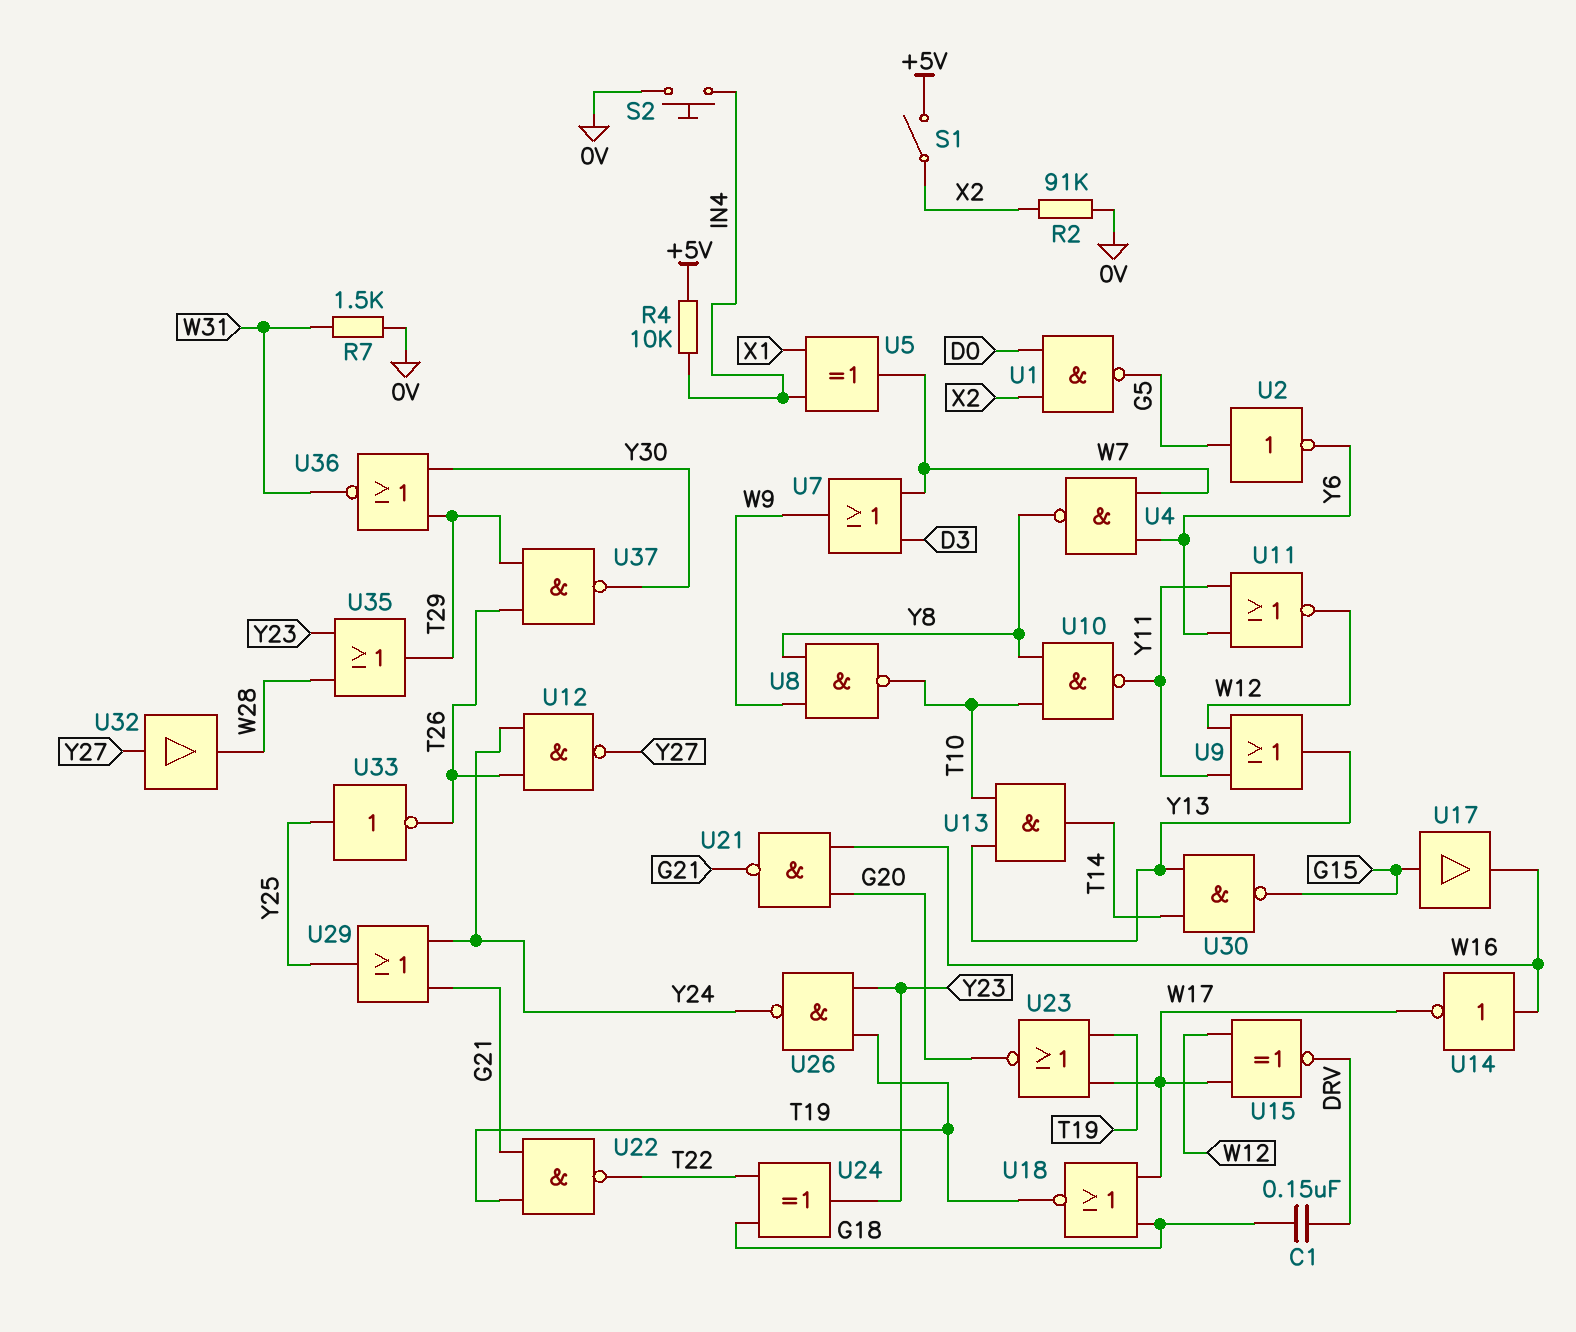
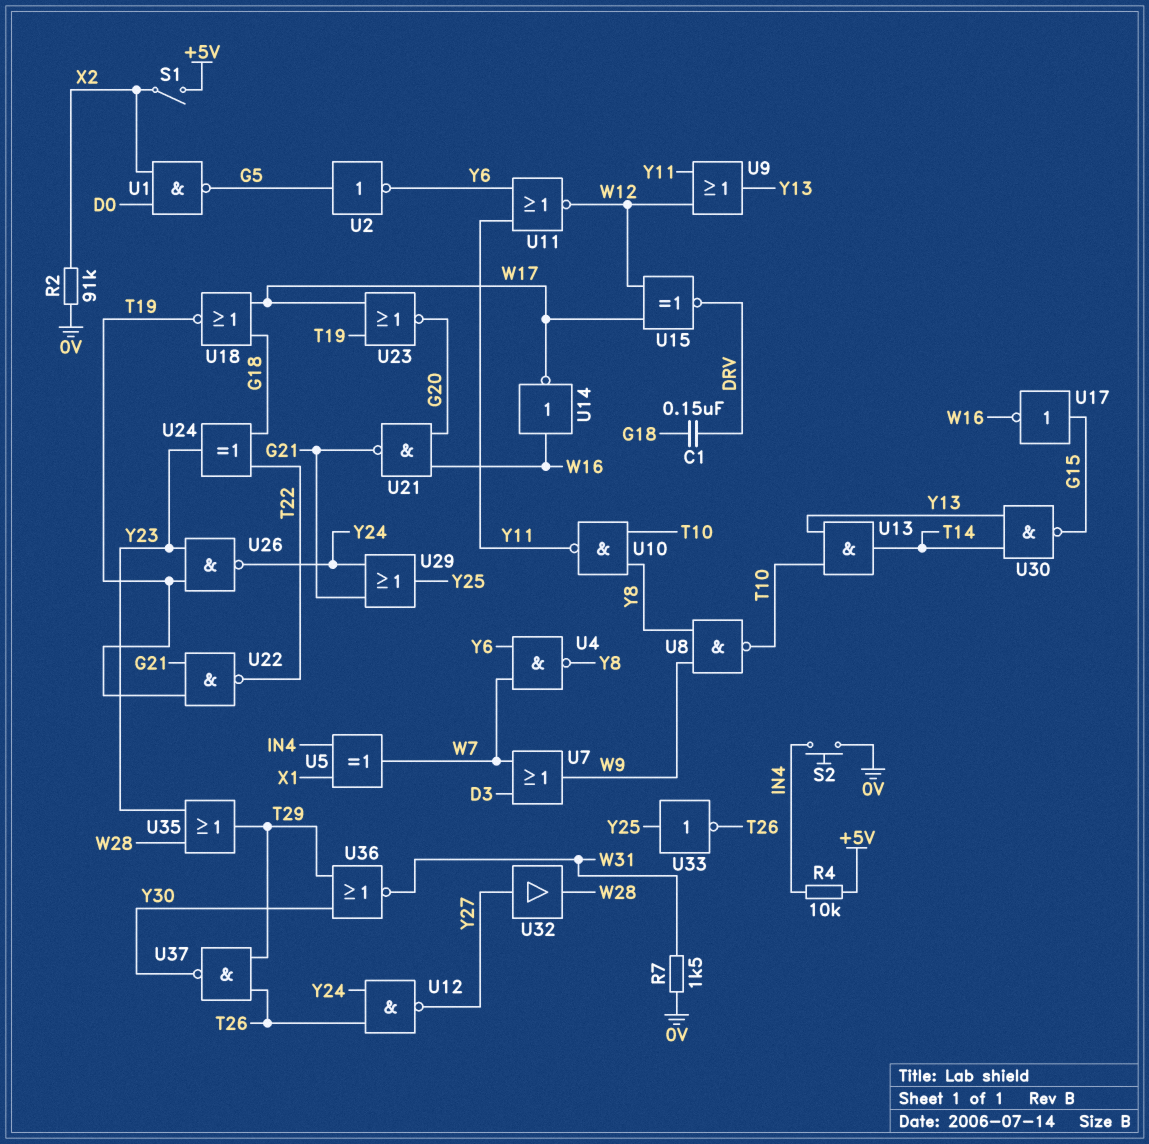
U17: buffer (in G15, out W16) -> NOT (in G15, out W16)

